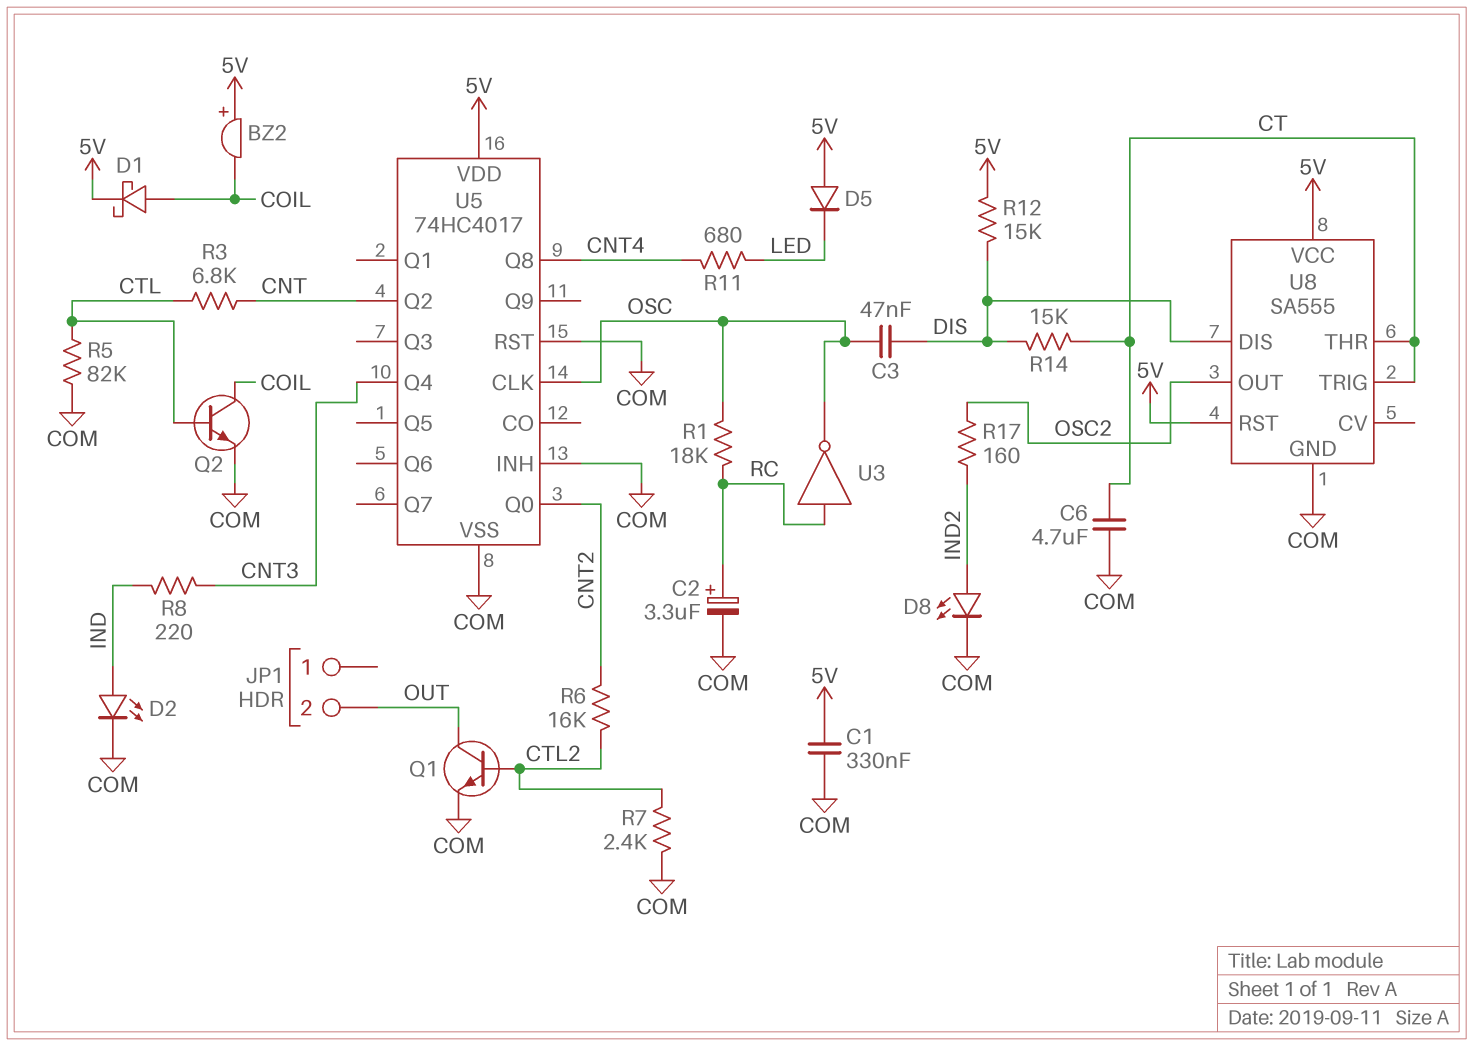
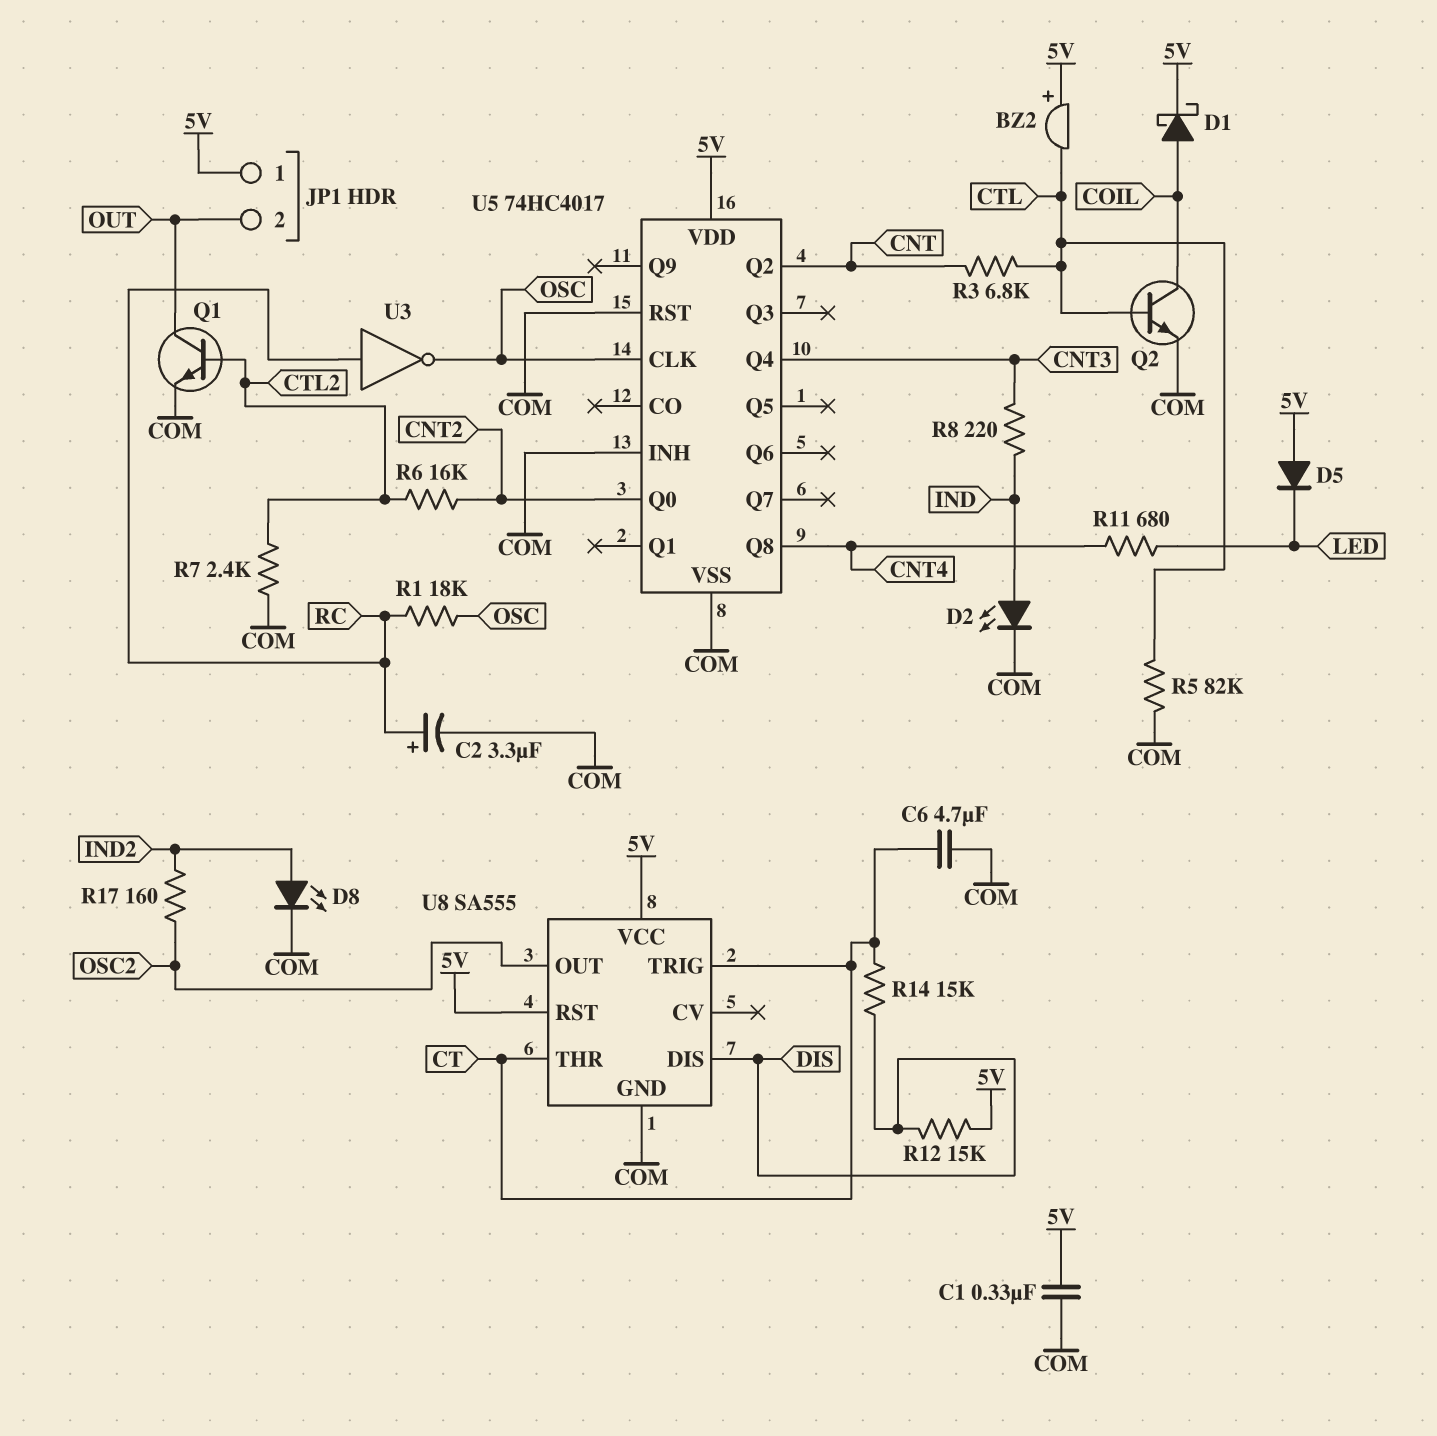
BZ2: buzzer (plus 5V, minus COIL) -> buzzer (plus 5V, minus CTL)
C3: 47nF (DIS, OSC) -> none
JP1 pin 1: none -> 5V

